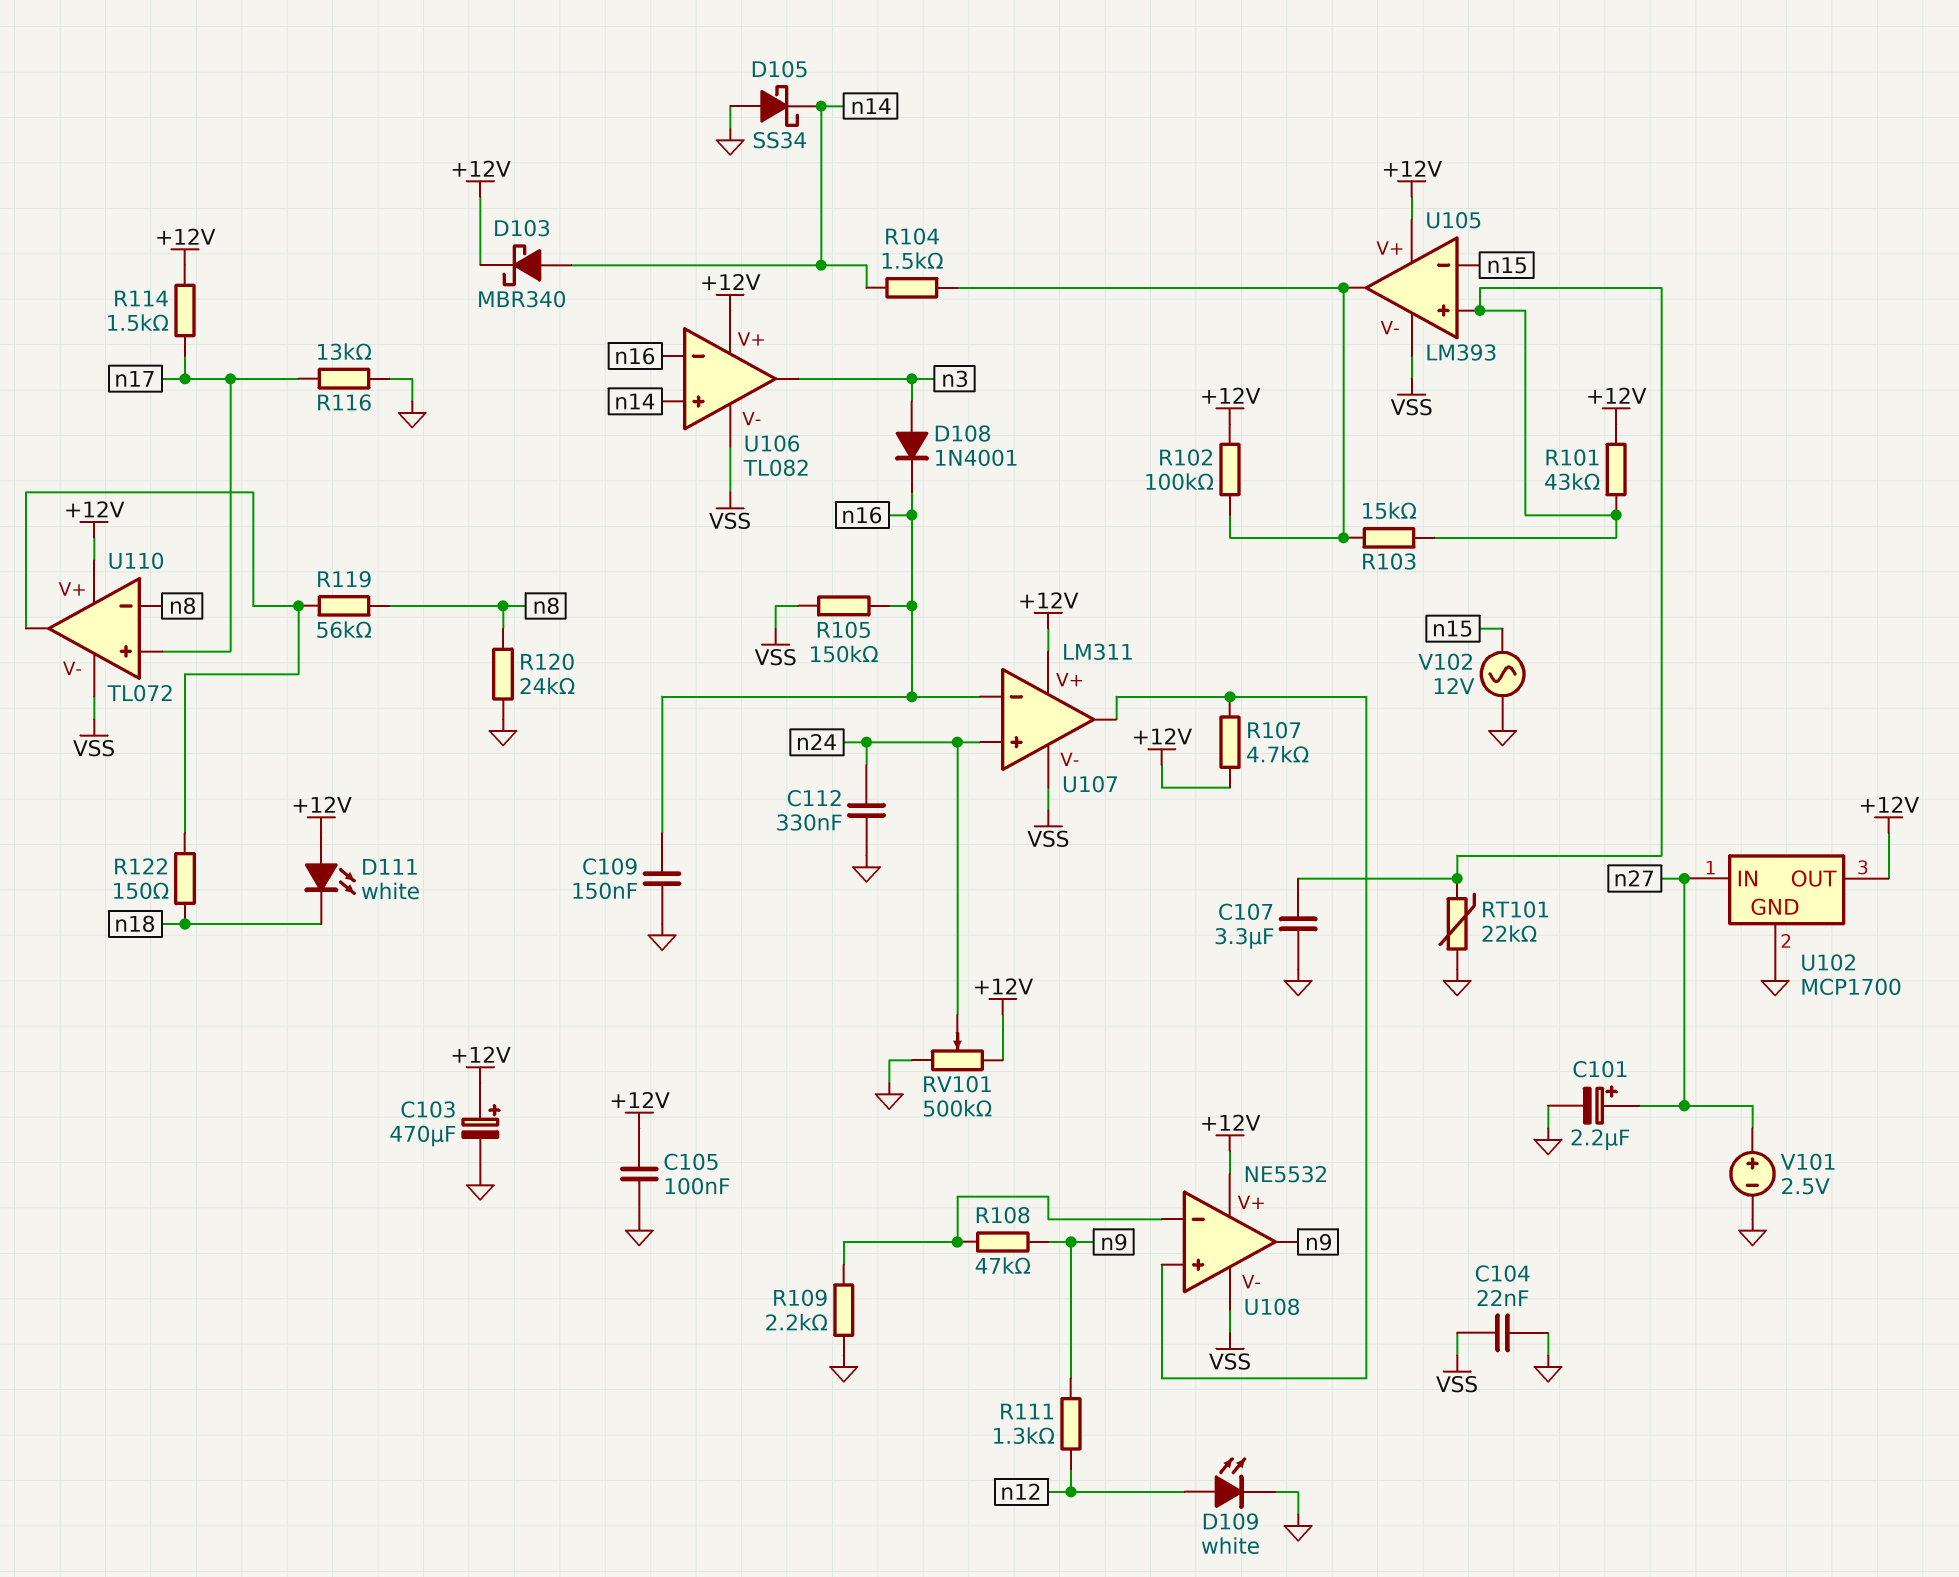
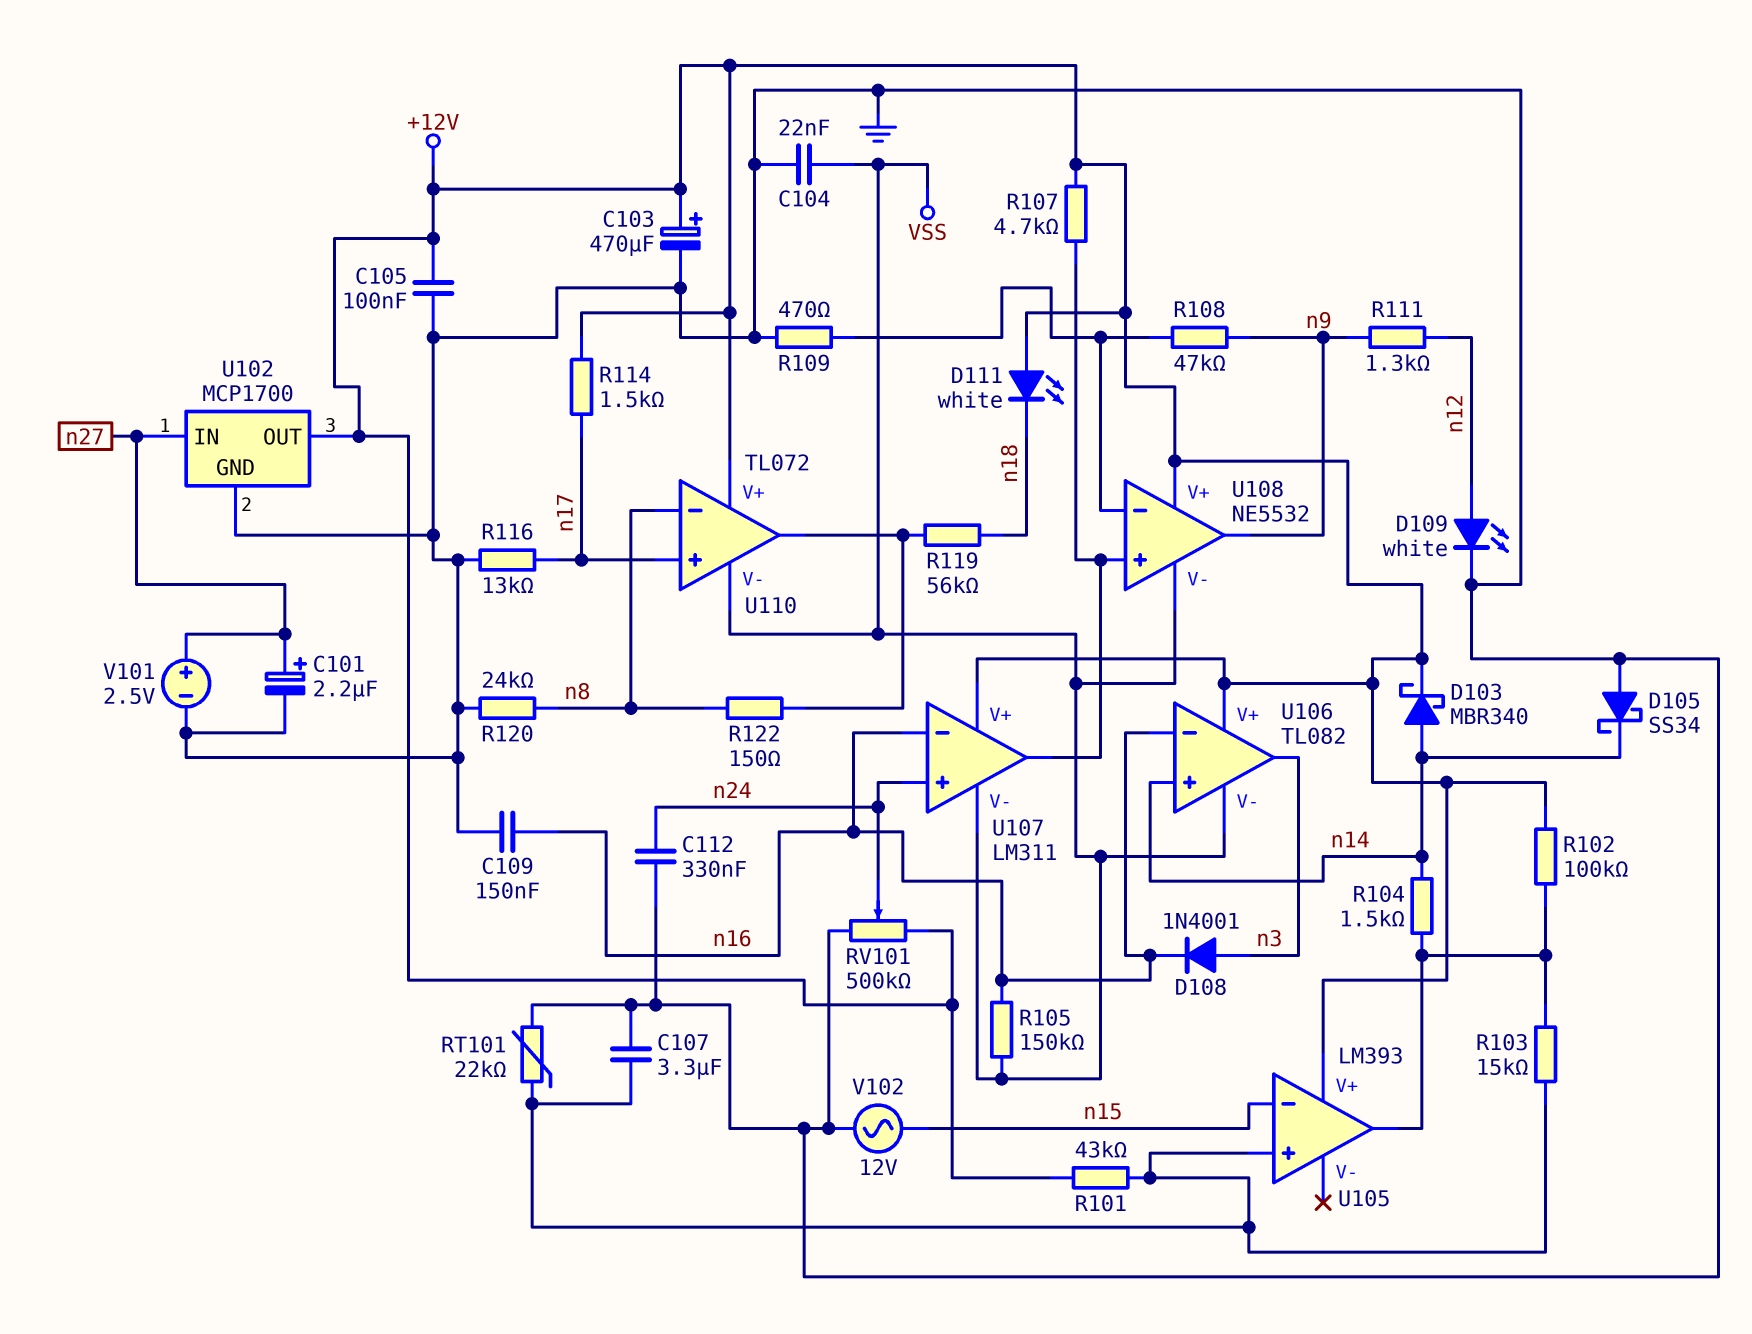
R109: 2.2k (GND, U108/in-) -> 470 (GND, U108/in-)
R119: 56k (U110/out, n8) -> 56k (U110/out, n18)
R122: 150 (U110/out, n18) -> 150 (U110/out, n8)
U105 pin V-: VSS -> none

